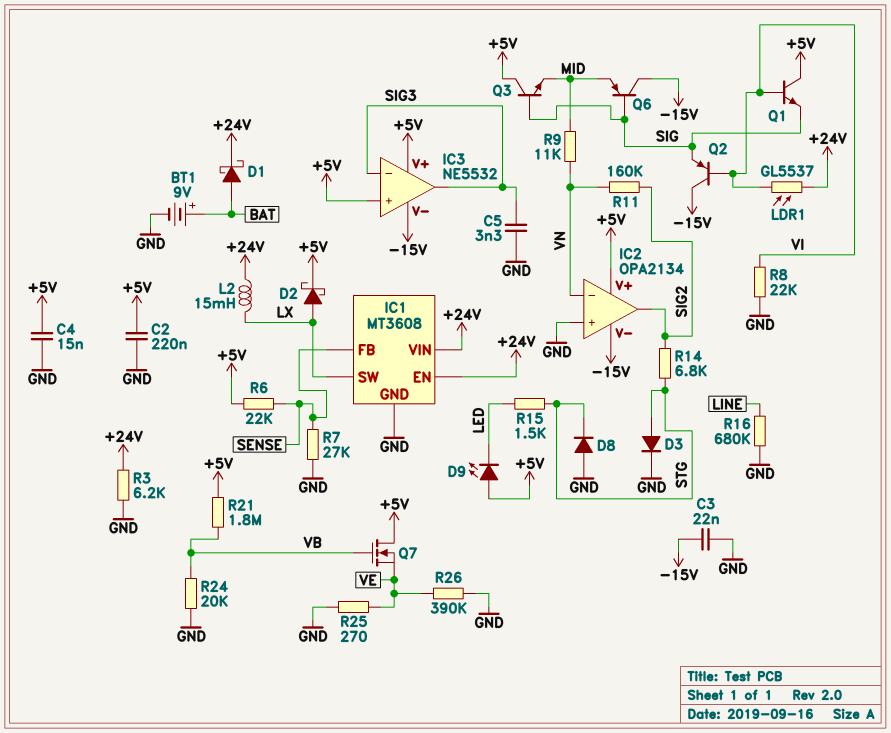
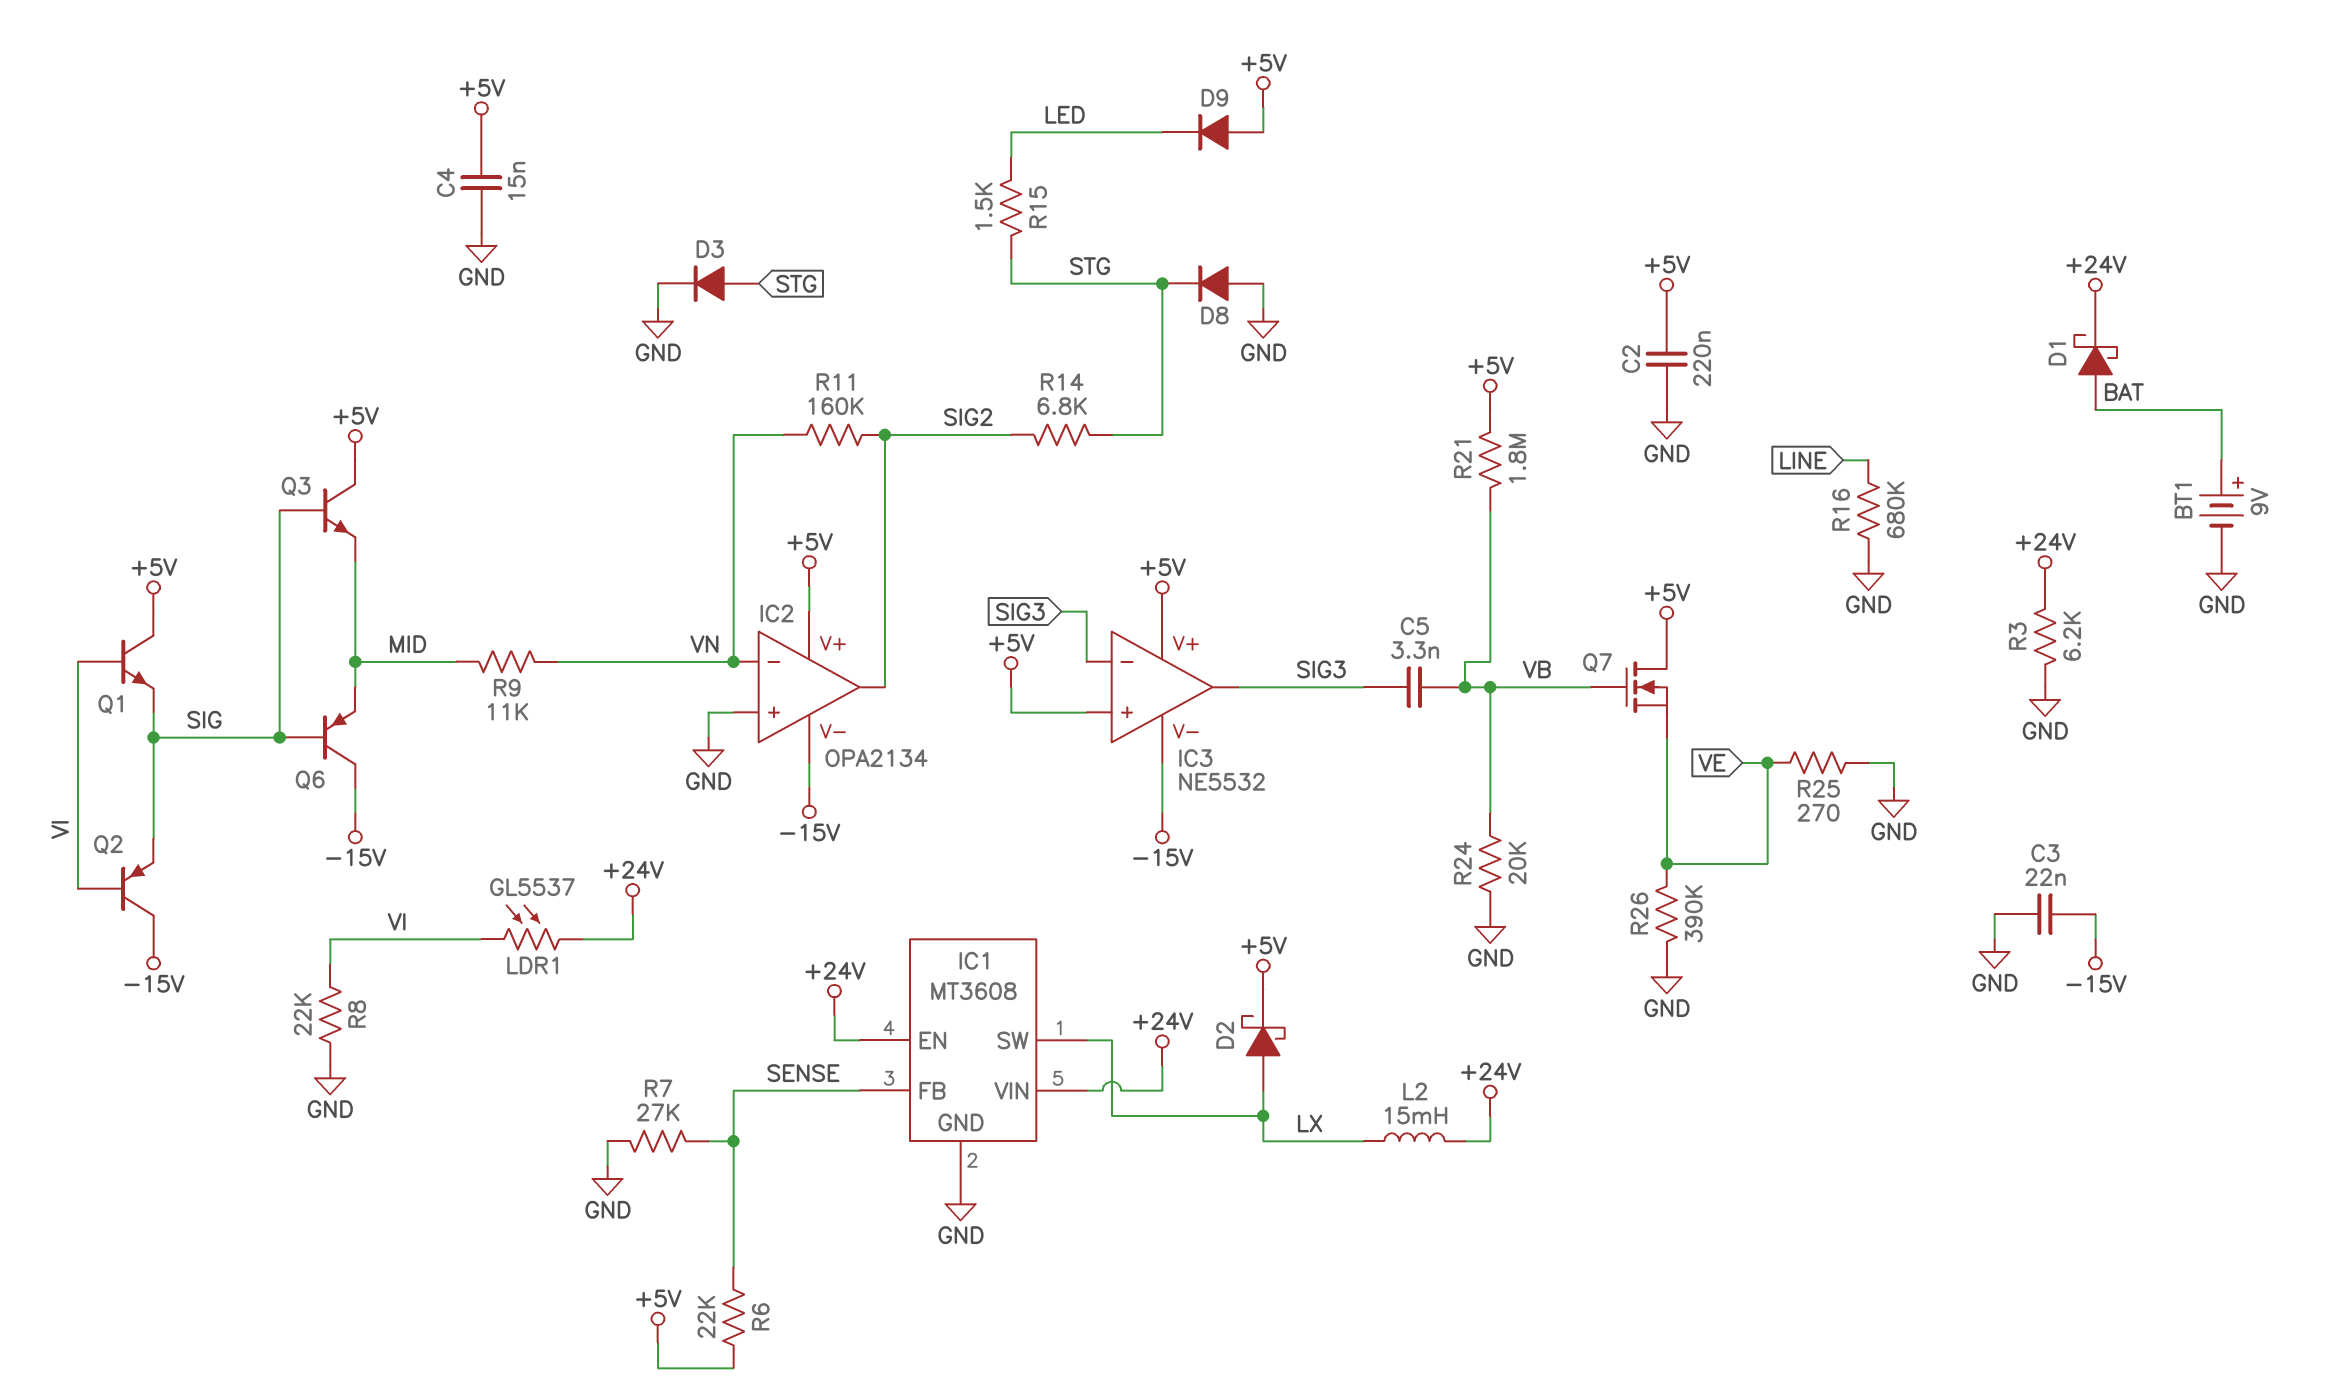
C5: 3.3nF (GND, SIG3) -> 3.3nF (SIG3, VB)
D9: LED (A +5V, K LED) -> diode (A +5V, K LED)

